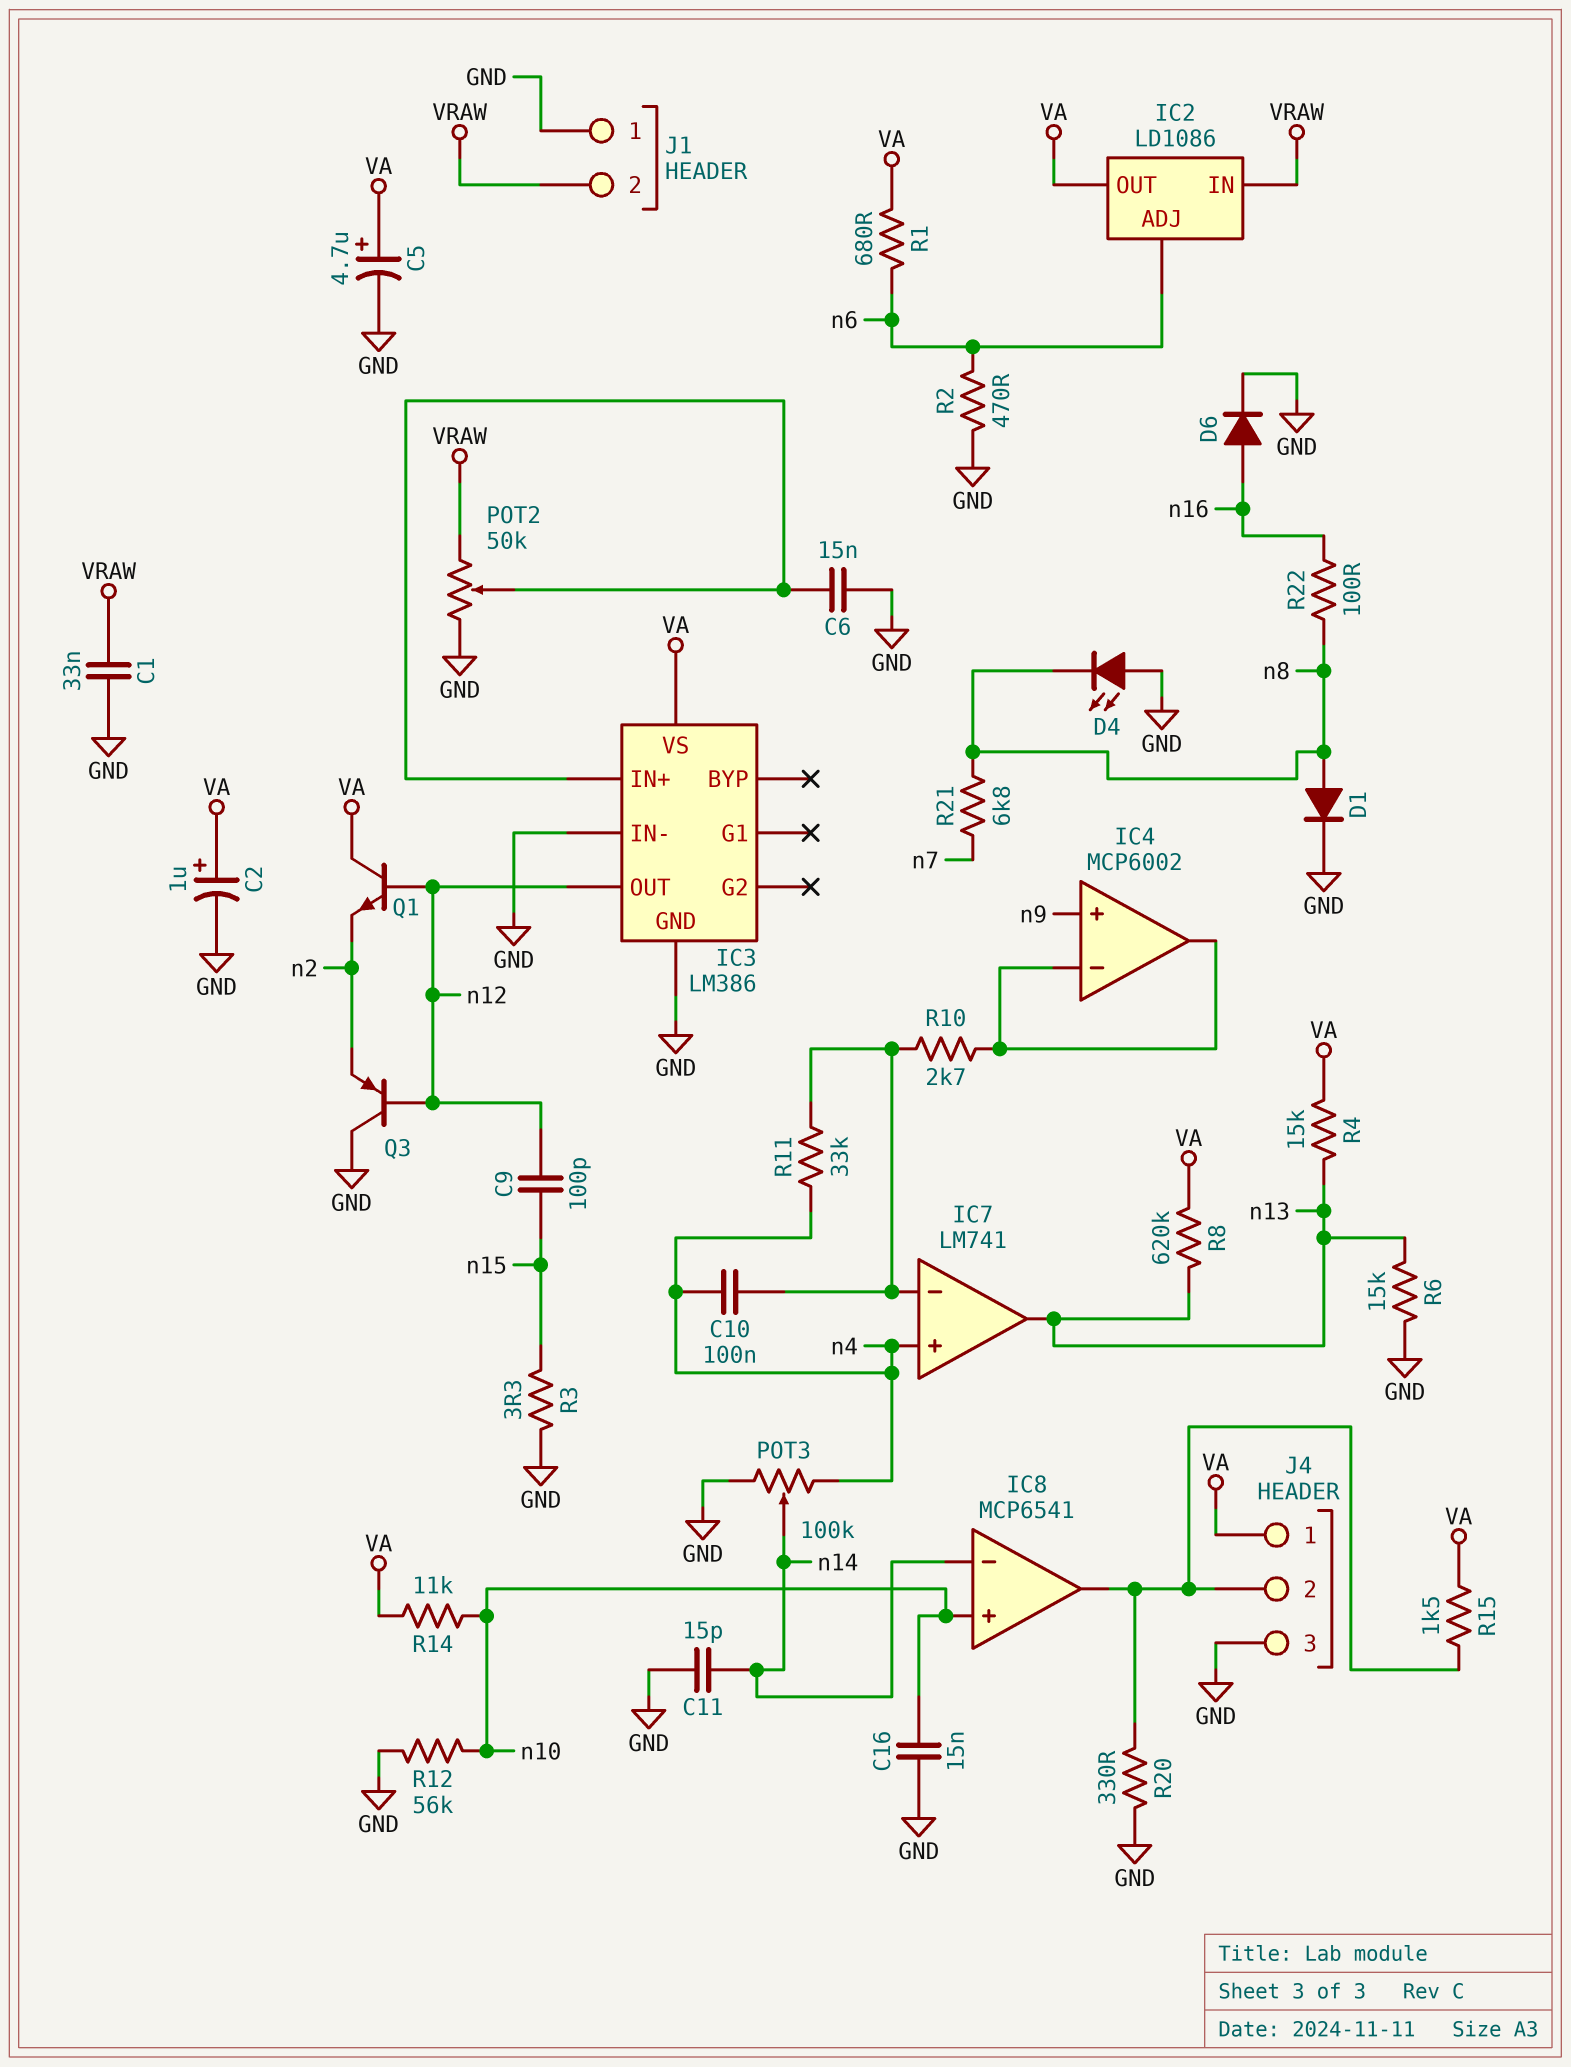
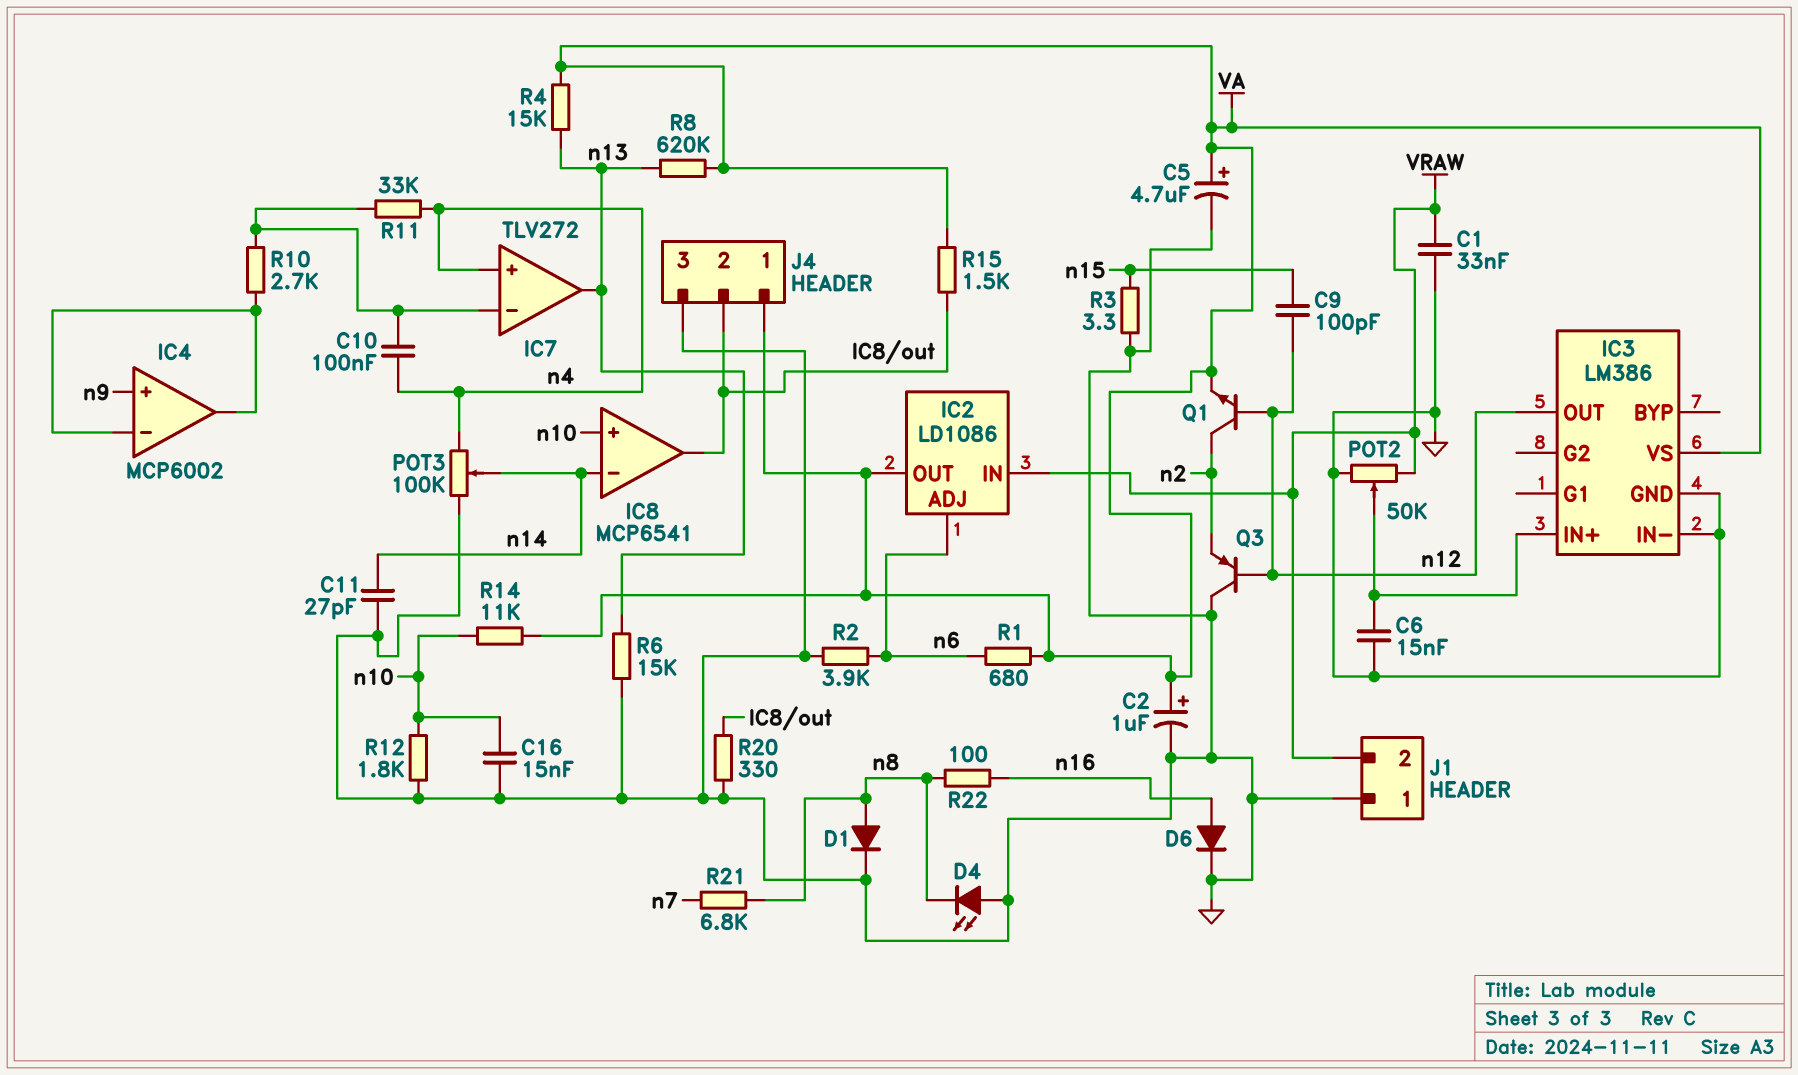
C11: 15pF (GND, n14) -> 27pF (GND, n14)
IC7: LM741 -> TLV272
Q1: NPN (B n12, C VA, E n2) -> NPN (B n12, C n2, E VA)
R2: 470 (GND, n6) -> 3.9k (GND, n6)
R12: 56k (GND, n10) -> 1.8k (GND, n10)

